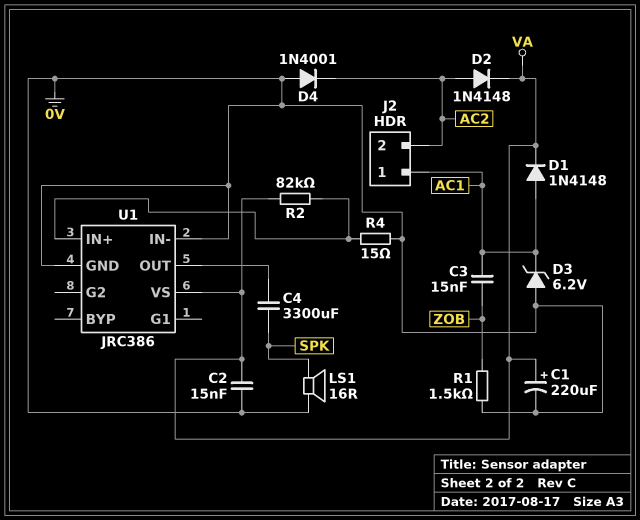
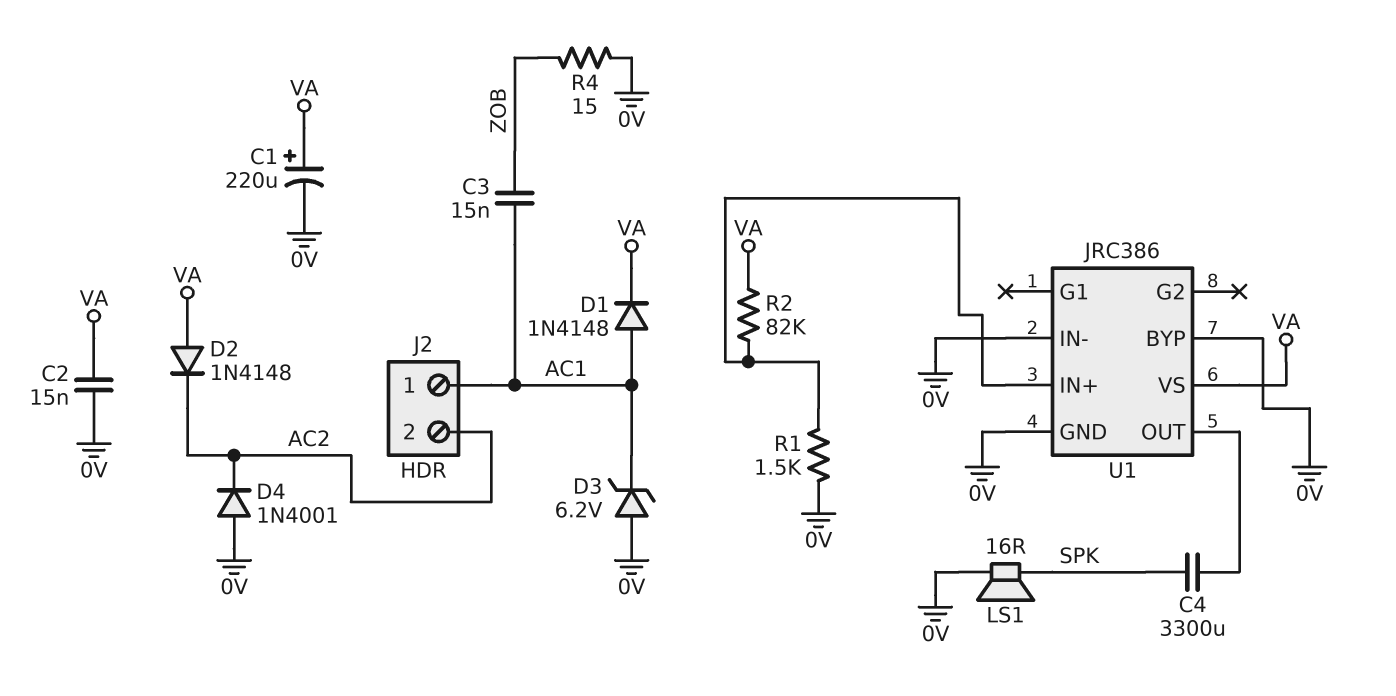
D2: diode 1N4148 (A AC2, K VA) -> diode 1N4148 (A VA, K AC2)
R1: 1.5k (0V, ZOB) -> 1.5k (0V, U1/IN+)
R4: 15 (0V, U1/IN+) -> 15 (0V, ZOB)
U1 pin BYP: none -> 0V

